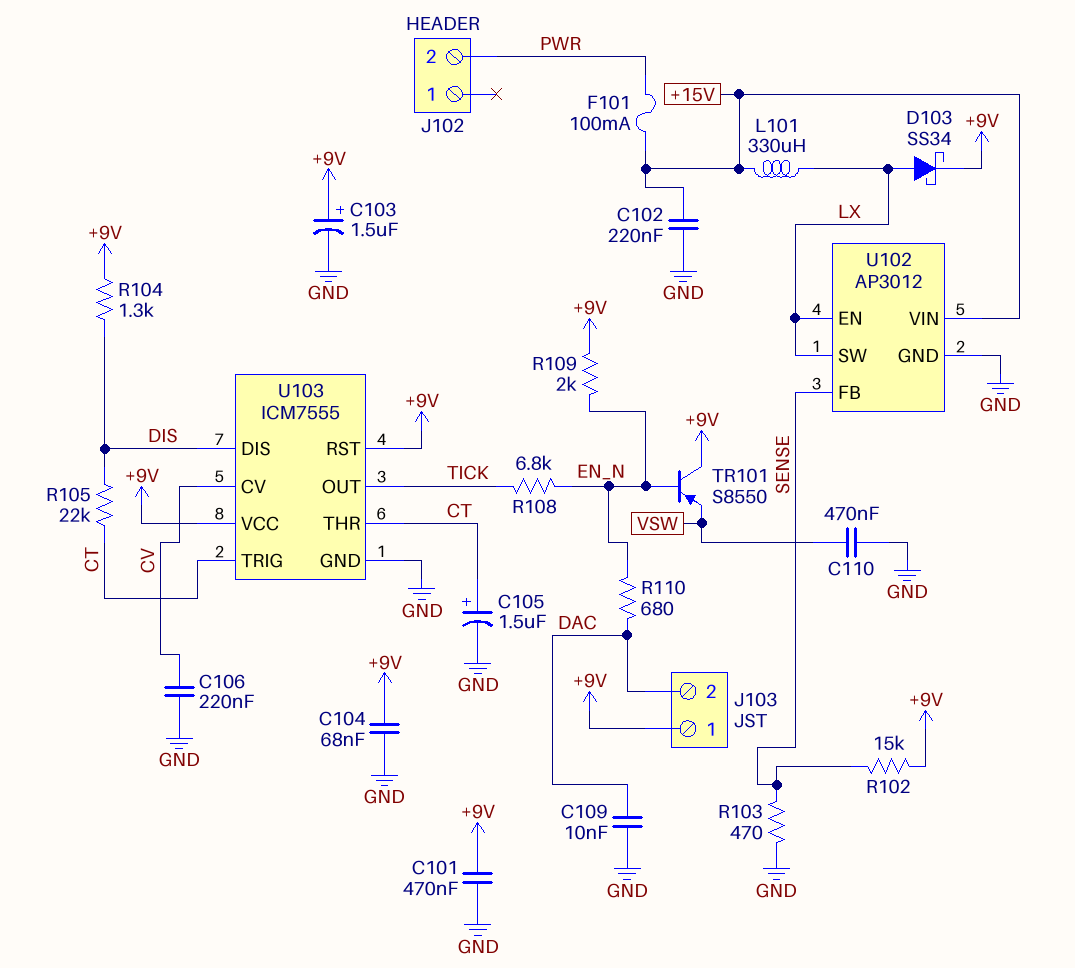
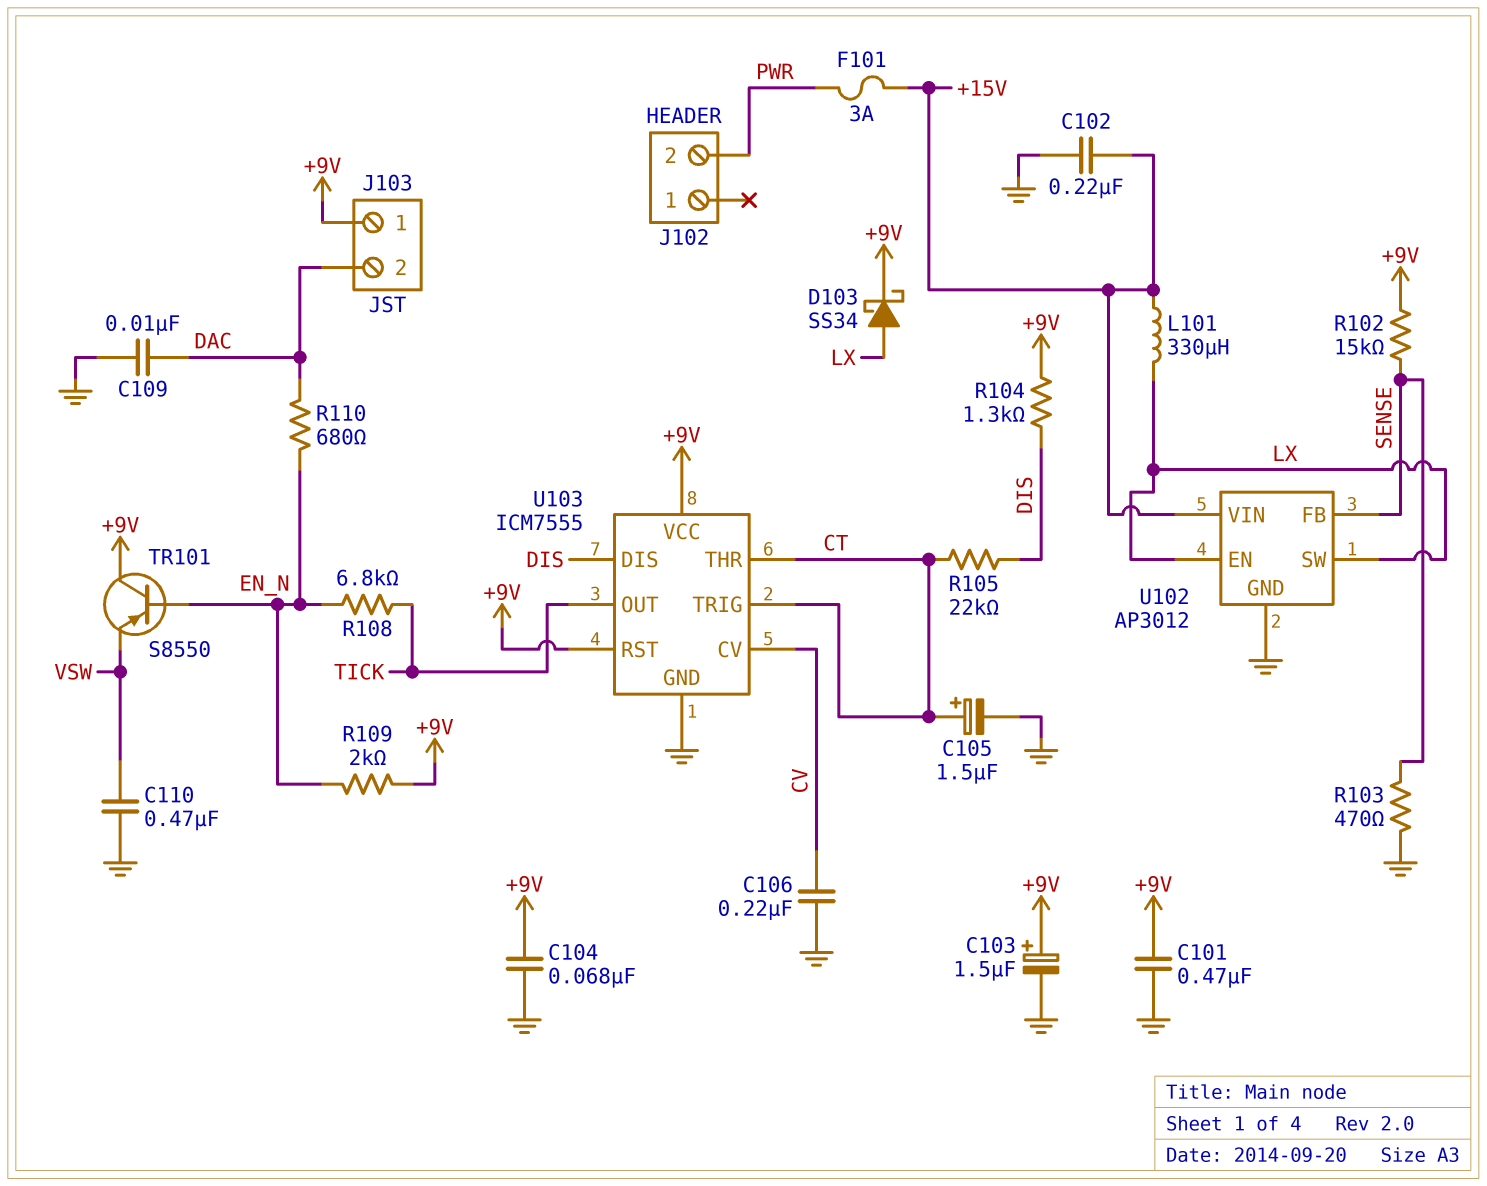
F101: 100mA (+15V, PWR) -> 3A (+15V, PWR)

